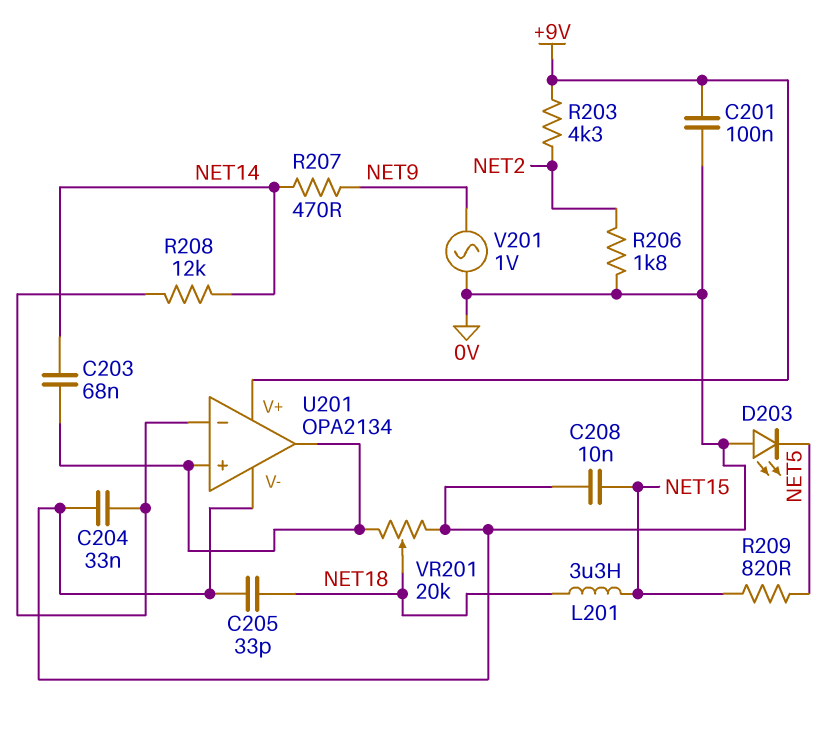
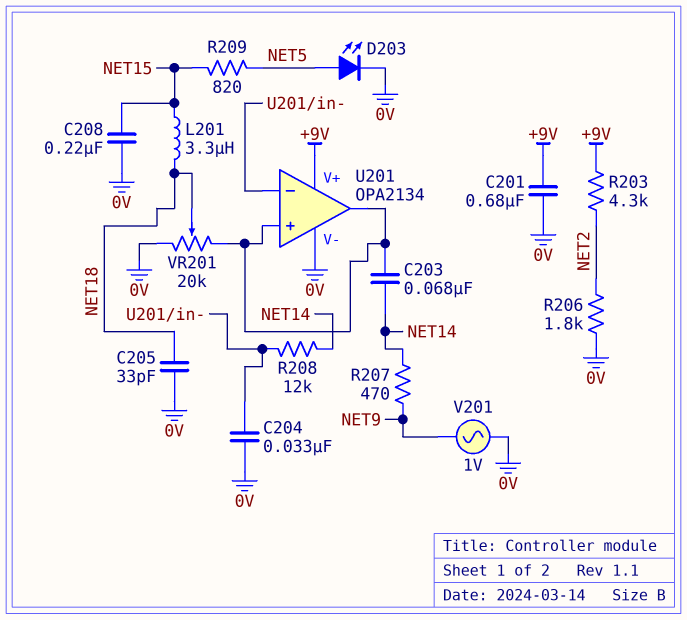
C201: 100nF (+9V, 0V) -> 680nF (+9V, 0V)
C208: 10nF (0V, NET15) -> 220nF (0V, NET15)
D203: LED (A 0V, K NET5) -> LED (A NET5, K 0V)

